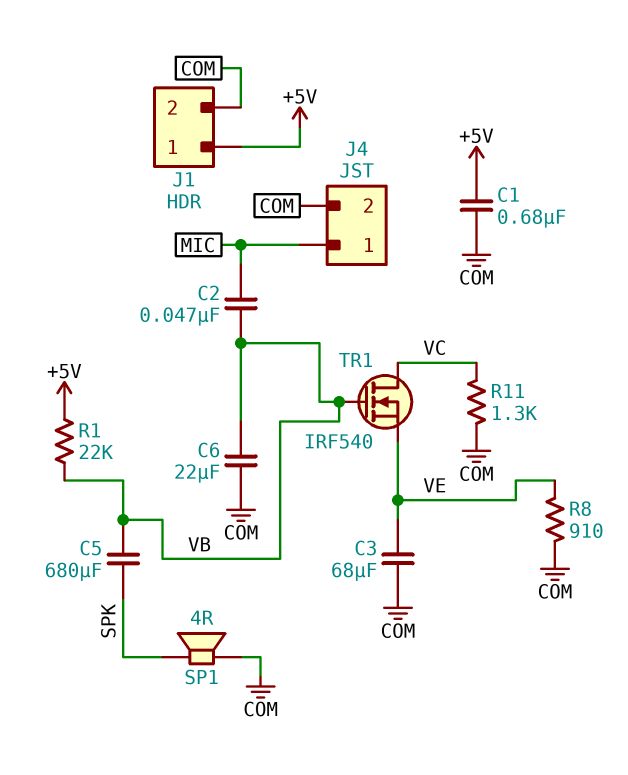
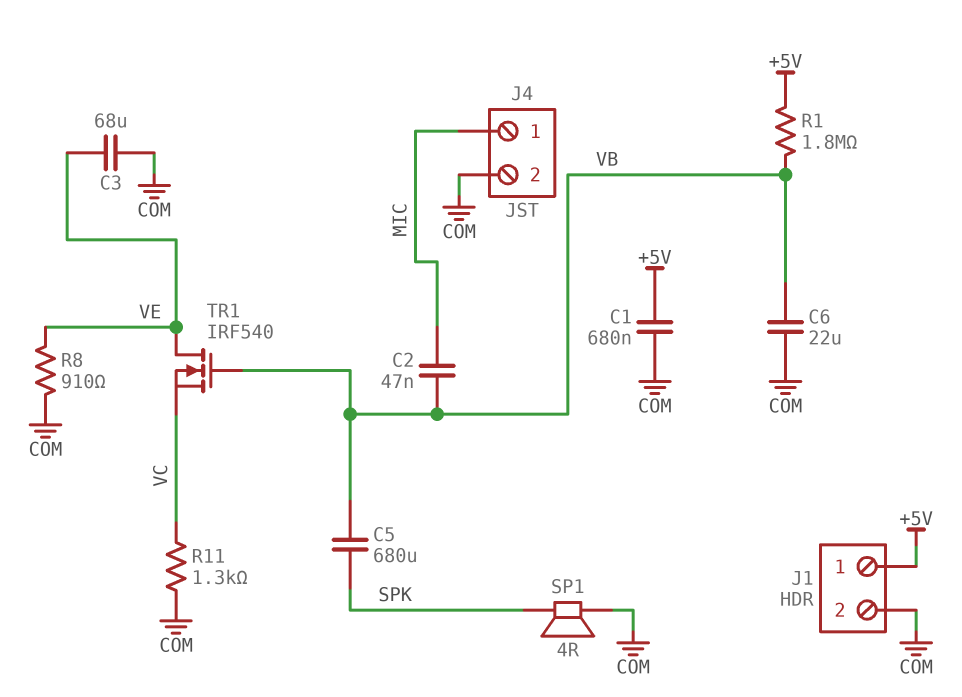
R1: 22k (+5V, VB) -> 1.8M (+5V, VB)
TR1: NMOS IRF540 (G VB, D VC, S VE) -> NMOS IRF540 (G VB, D VE, S VC)

